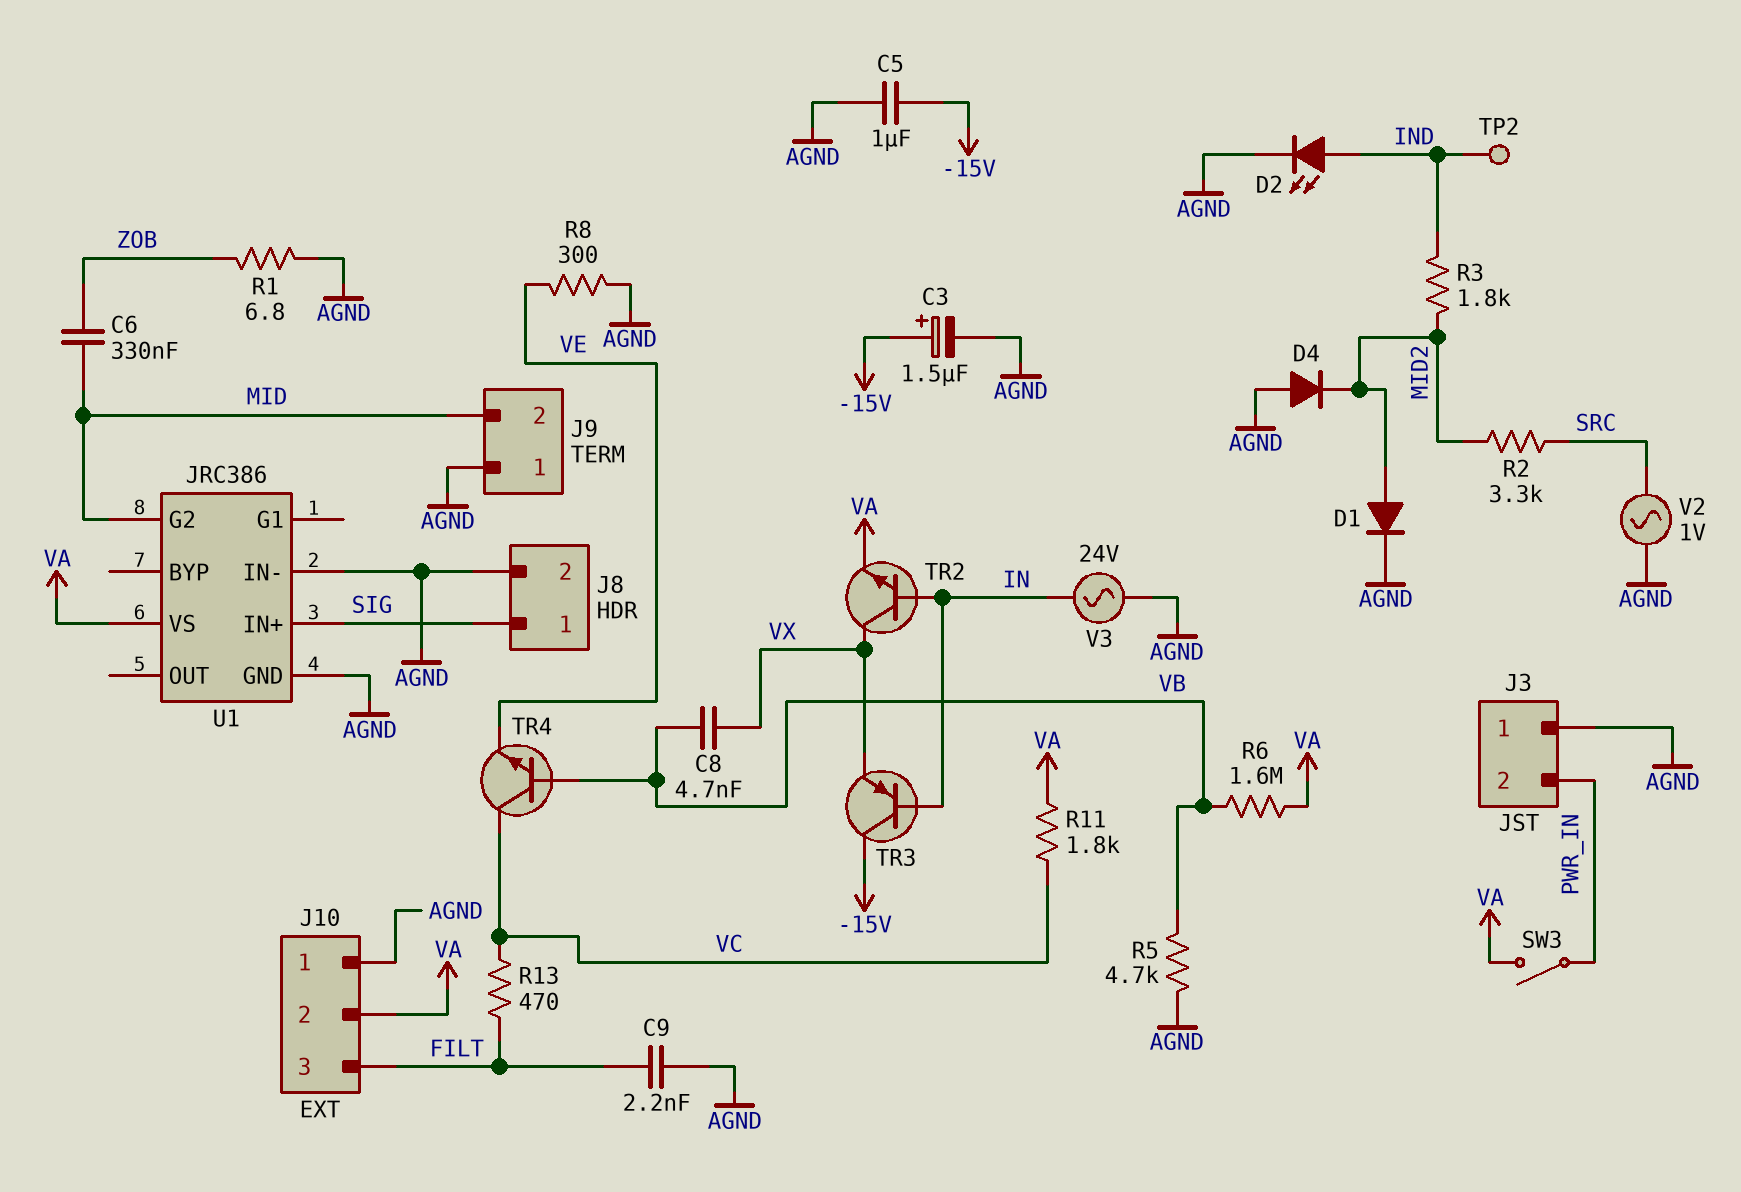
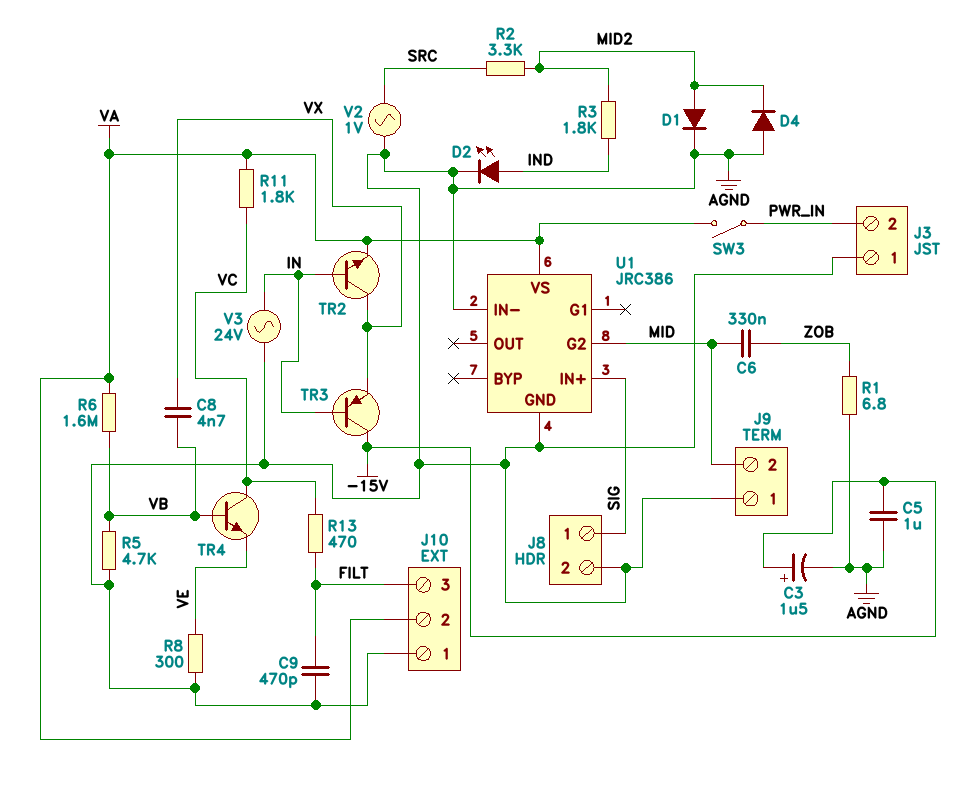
C9: 2.2nF (AGND, FILT) -> 470pF (AGND, FILT)
TP2: test point (IND) -> none

